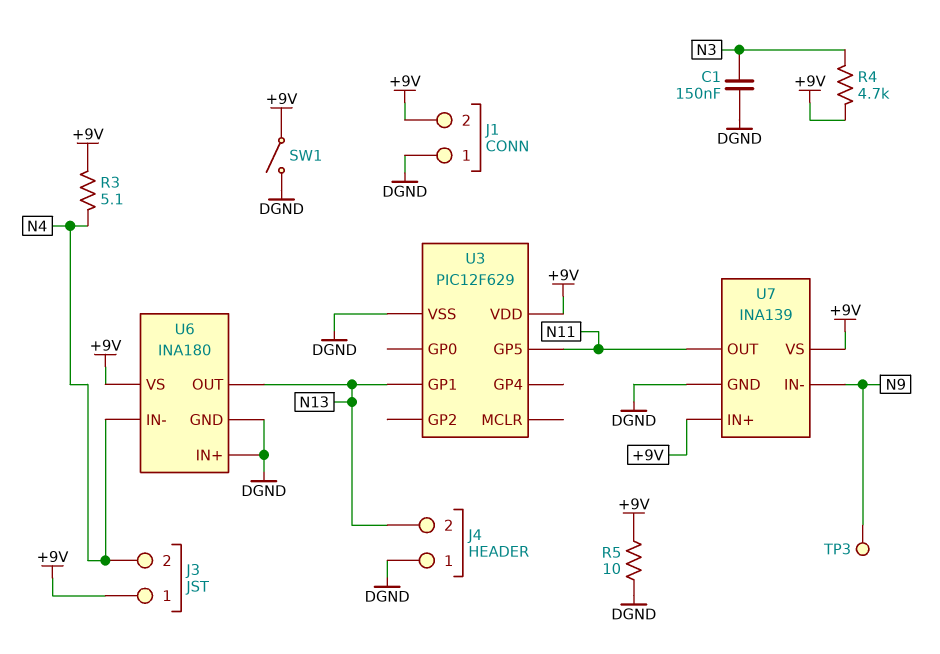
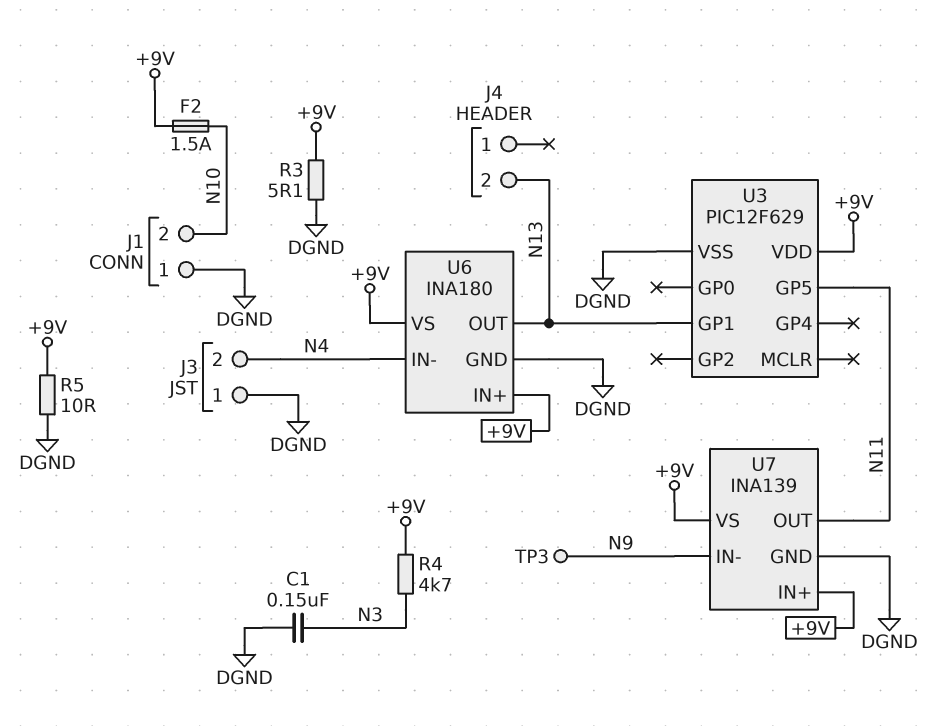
F2: none -> 1.5A (+9V, N10)
J1 pin 2: +9V -> N10
J3 pin 1: +9V -> DGND
J4 pin 1: DGND -> none
R3: 5.1 (+9V, N4) -> 5.1 (+9V, DGND)
SW1: switch (+9V, DGND) -> none
U6 pin IN+: DGND -> +9V

